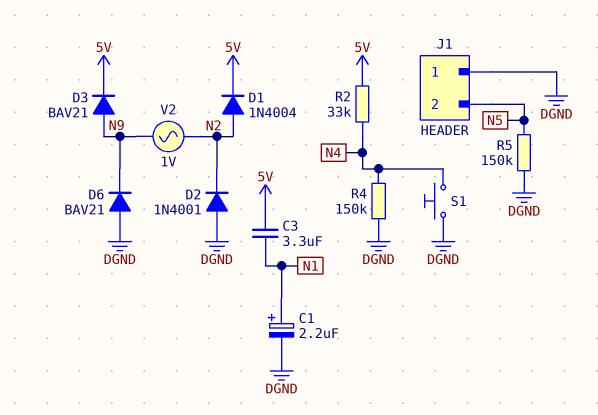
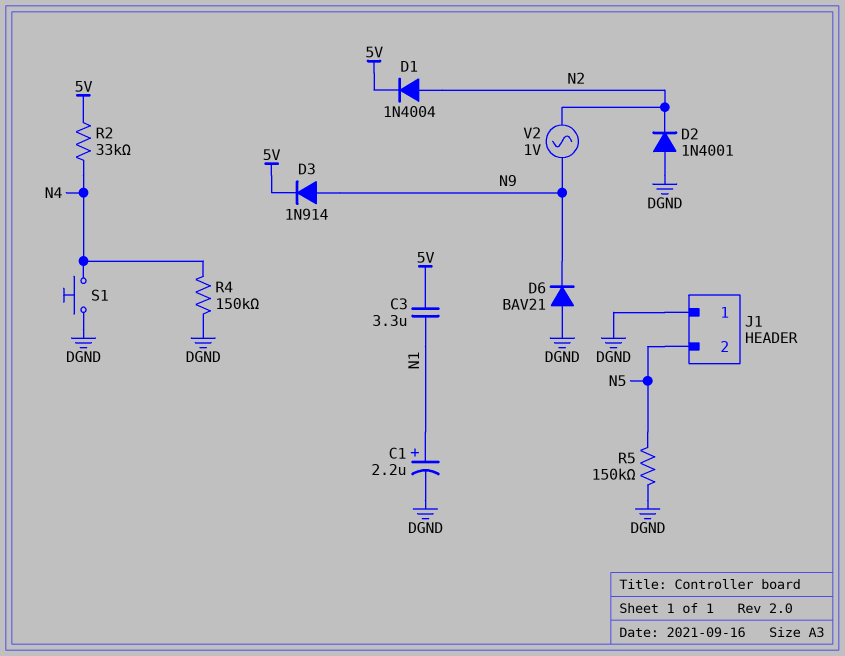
D3: diode BAV21 (A N9, K 5V) -> diode 1N914 (A N9, K 5V)

